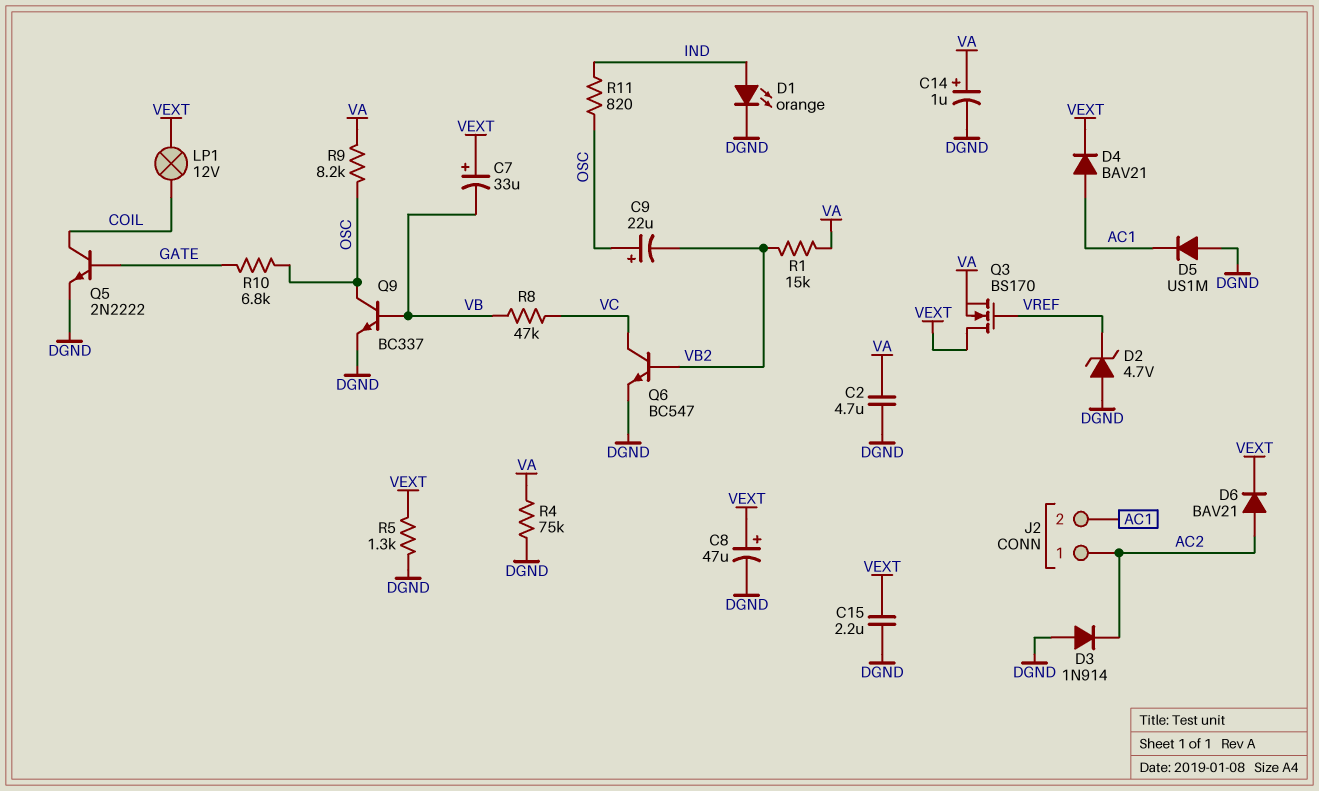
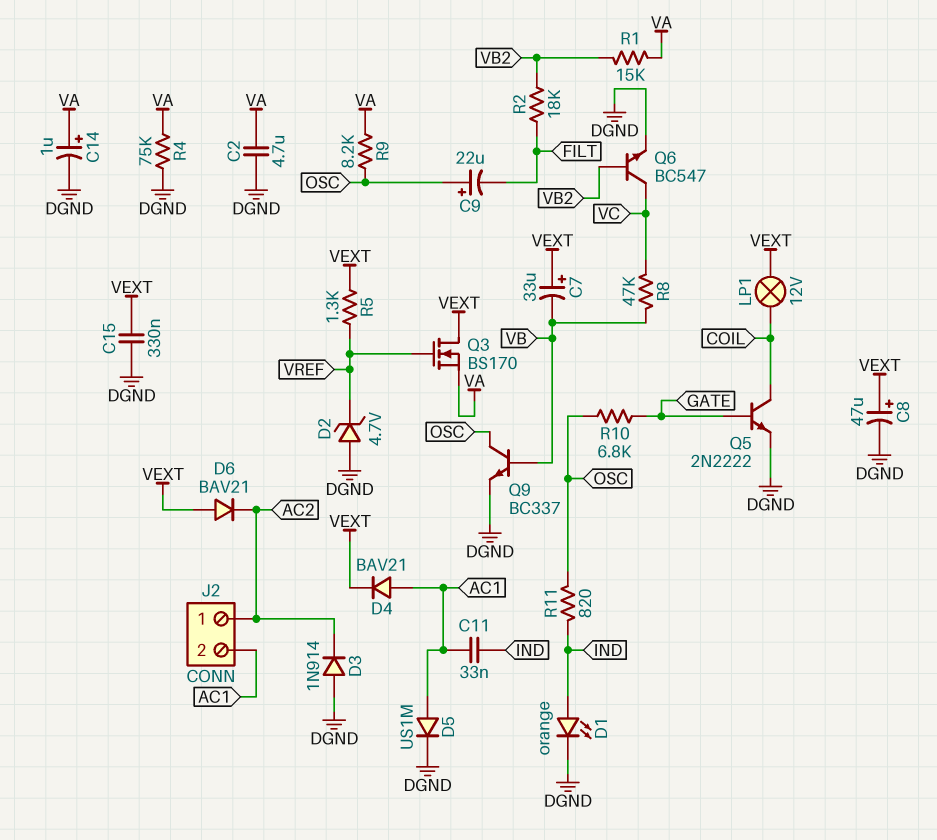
C9: 22uF (plus OSC, minus VB2) -> 22uF (plus OSC, minus FILT)
C11: none -> 33nF (AC1, IND)
C15: 2.2uF (DGND, VEXT) -> 330nF (DGND, VEXT)
D5: diode US1M (A DGND, K AC1) -> diode US1M (A AC1, K DGND)
D6: diode BAV21 (A AC2, K VEXT) -> diode BAV21 (A VEXT, K AC2)
R2: none -> 18k (FILT, VB2)
R5: 1.3k (DGND, VEXT) -> 1.3k (VEXT, VREF)

